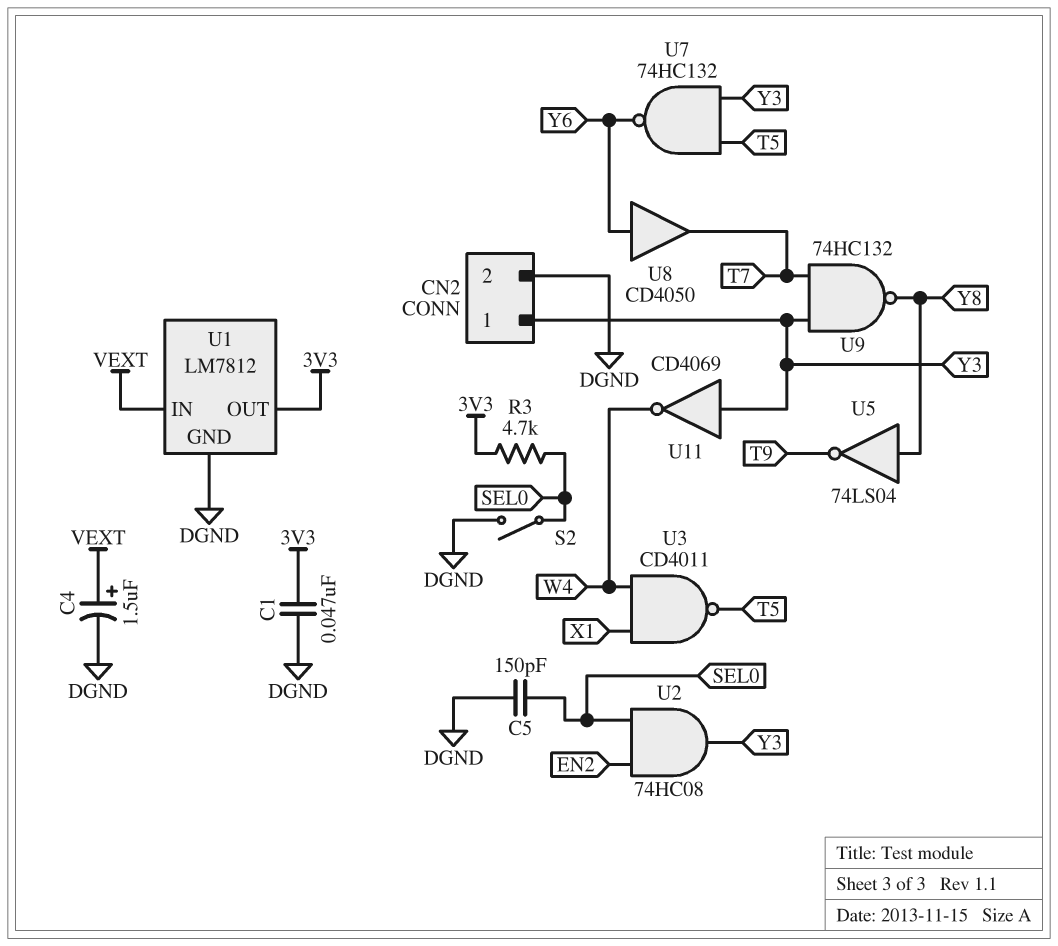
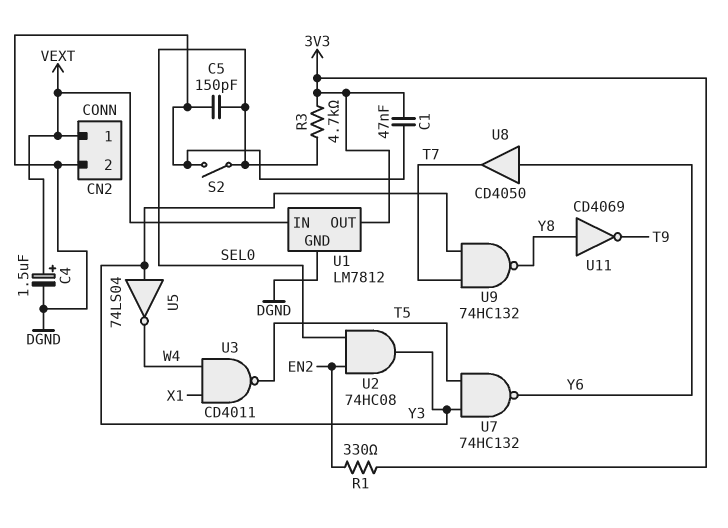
CN2 pin 1: Y3 -> VEXT
R1: none -> 330 (3V3, EN2)
U5: NOT 74LS04 (in Y8, out T9) -> NOT 74LS04 (in Y3, out W4)
U11: NOT CD4069 (in Y3, out W4) -> NOT CD4069 (in Y8, out T9)

